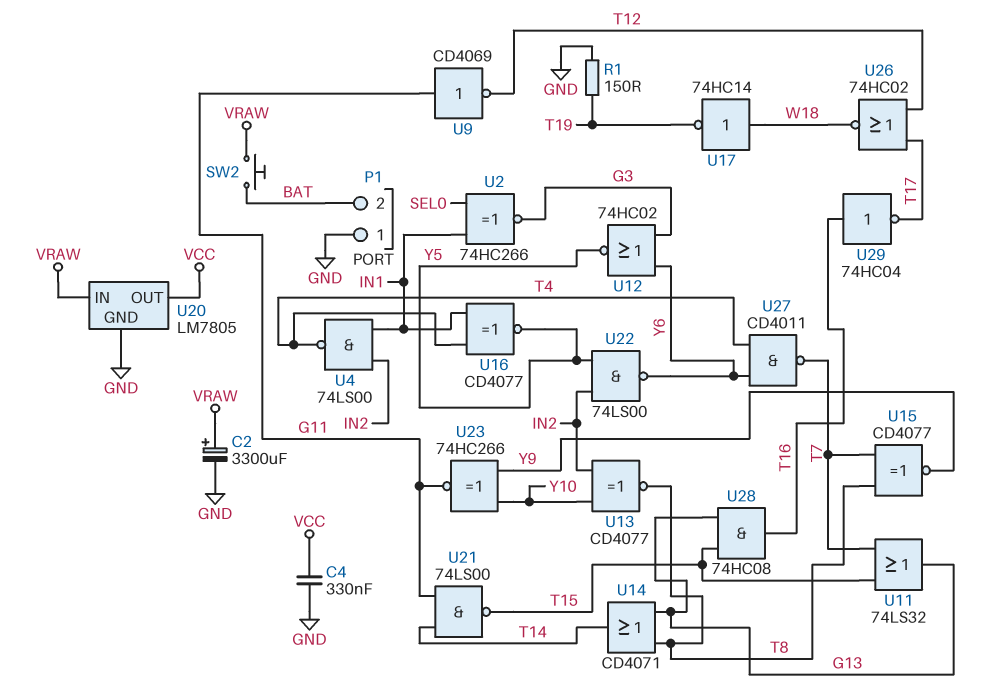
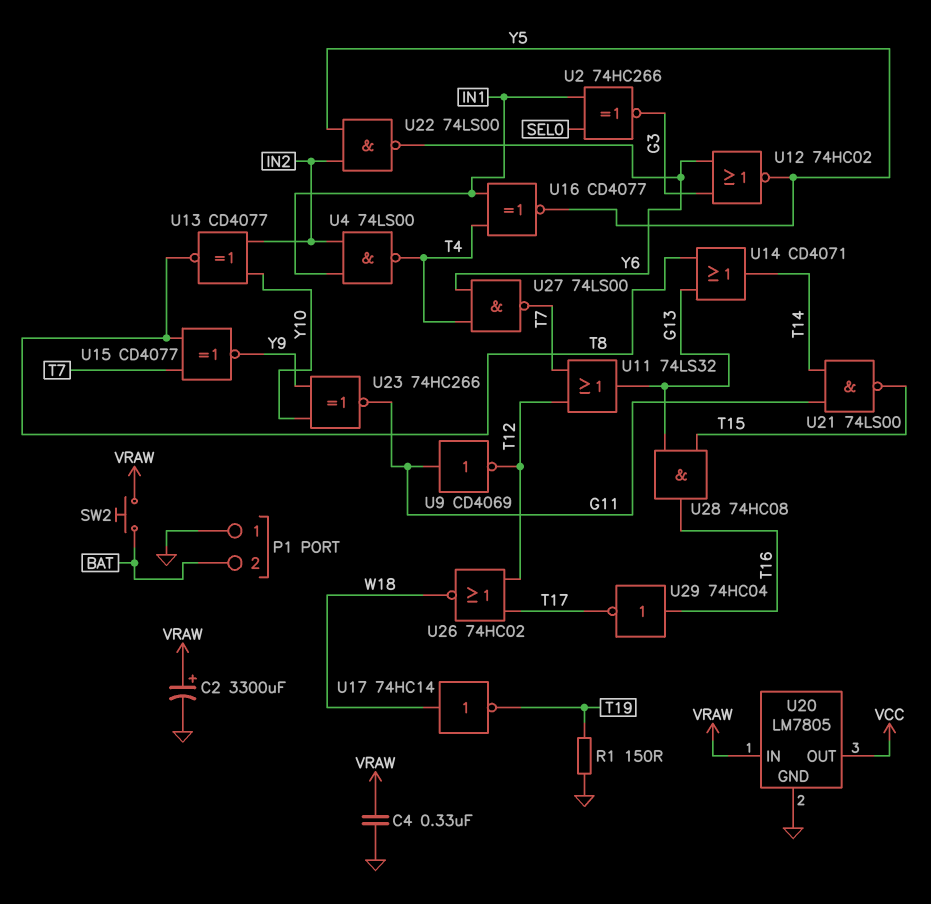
C4: 330nF (GND, VCC) -> 330nF (GND, VRAW)
U11: OR 74LS32 (in T7, in T15, out G13) -> OR 74LS32 (in T7, in T12, out G13)
U27: NAND CD4011 (in T4, in Y6, out T7) -> NAND 74LS00 (in T4, in Y6, out T7)

